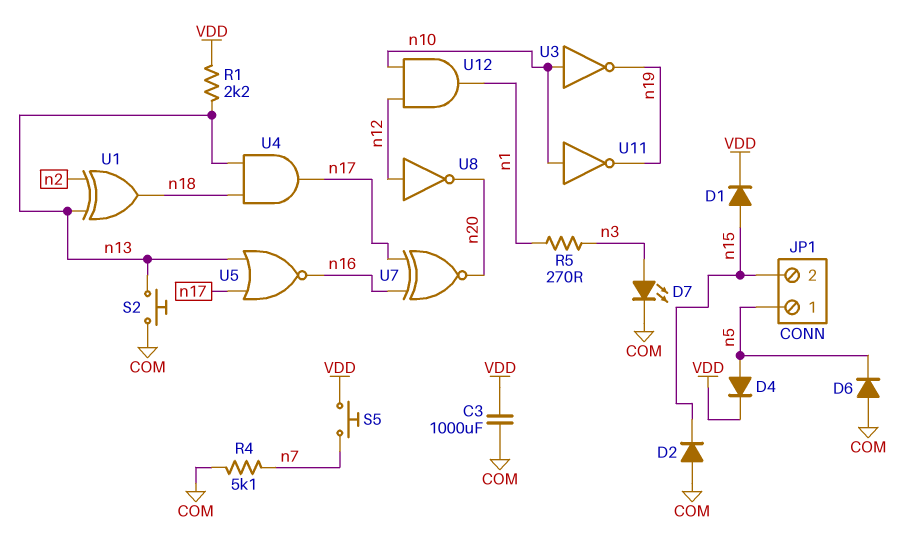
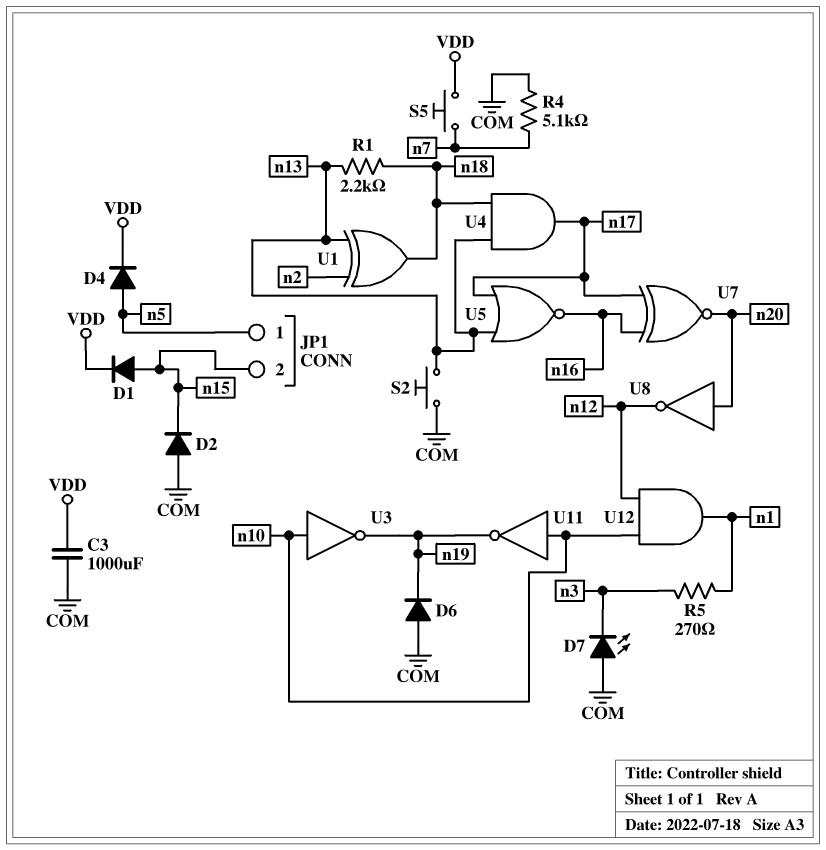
D6: diode (A COM, K n5) -> diode (A COM, K n19)
D7: LED (A n3, K COM) -> LED (A COM, K n3)
R1: 2.2k (VDD, n13) -> 2.2k (n13, n18)
U8: NOT (in n12, out n20) -> NOT (in n20, out n12)

